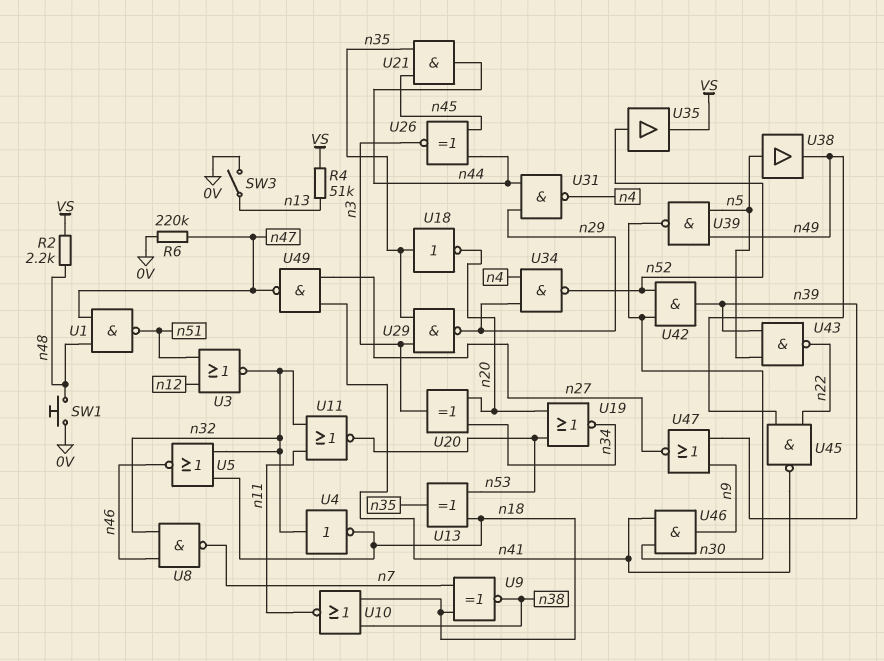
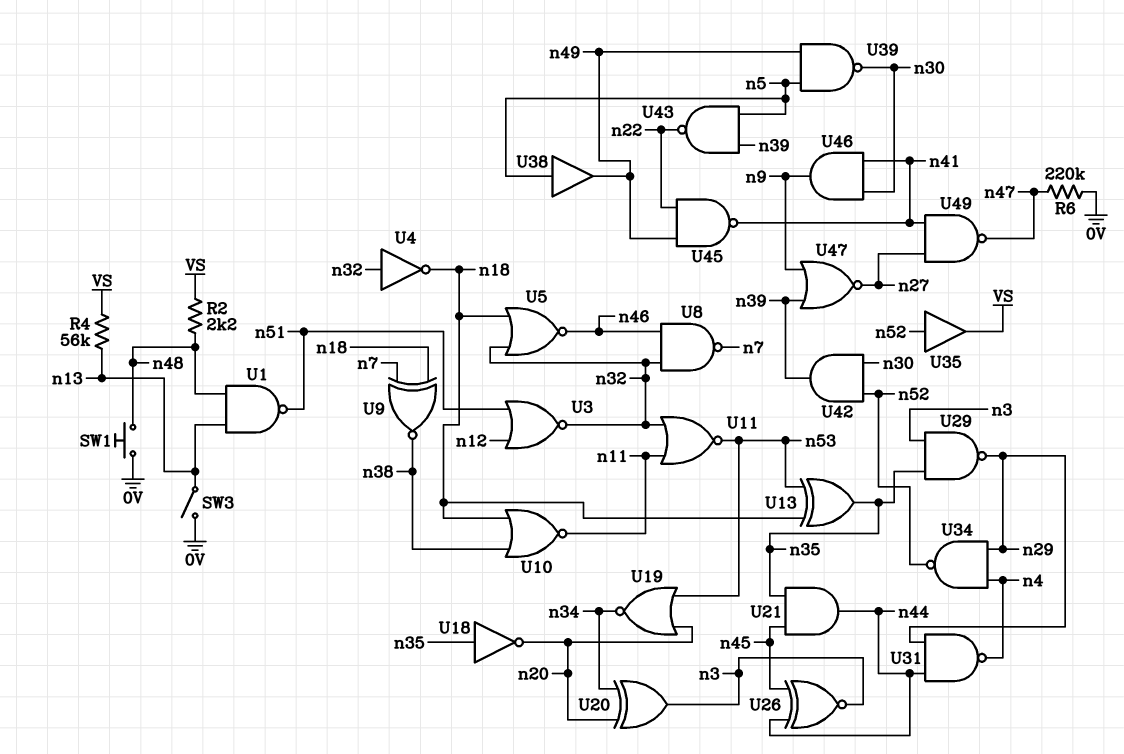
R4: 51k (VS, n13) -> 56k (VS, n13)
U1: NAND (in n47, in n48, out n51) -> NAND (in n13, in n48, out n51)

